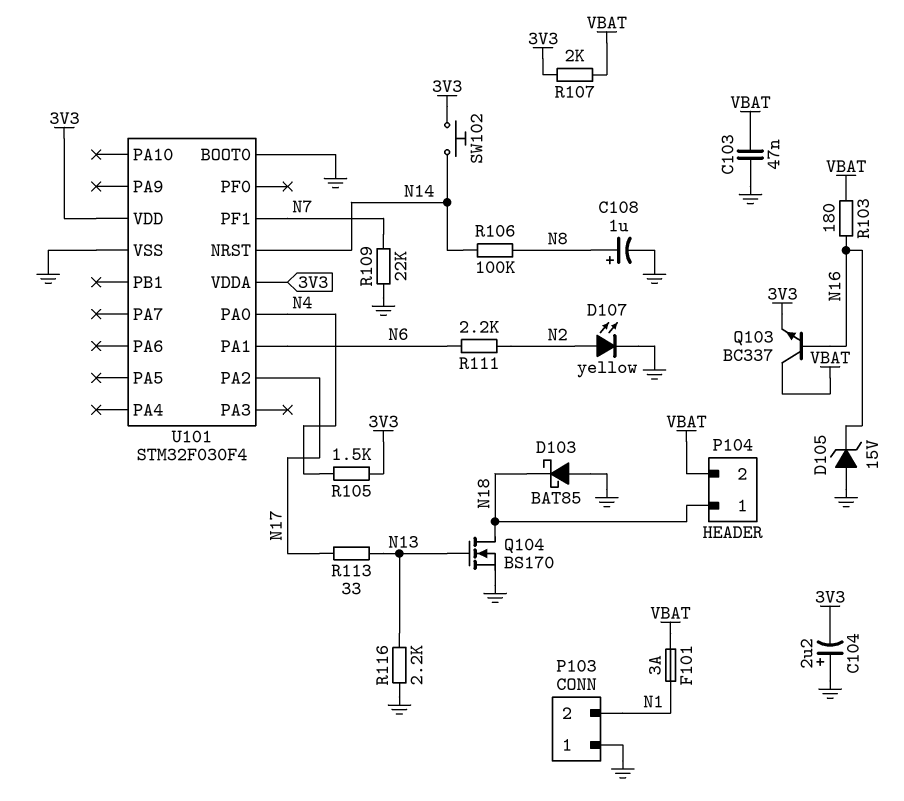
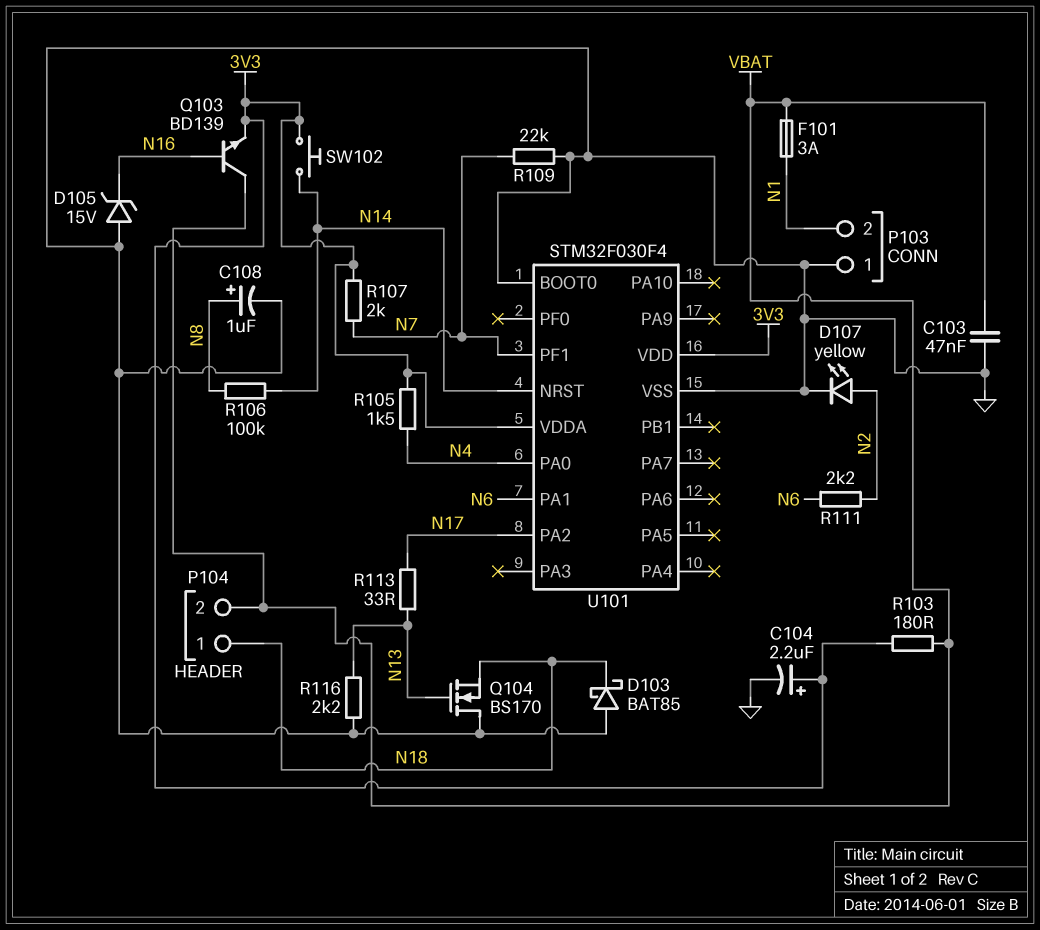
C104: 2.2uF (plus GND, minus 3V3) -> 2.2uF (plus 3V3, minus GND)
Q103: NPN BC337 (B N16, C VBAT, E 3V3) -> NPN BD139 (B N16, C VBAT, E 3V3)
Q104: NMOS BS170 (G N13, D N18, S GND) -> NMOS BS170 (G N13, D GND, S N18)
R103: 180 (N16, VBAT) -> 180 (3V3, VBAT)
R107: 2k (3V3, VBAT) -> 2k (3V3, N7)

